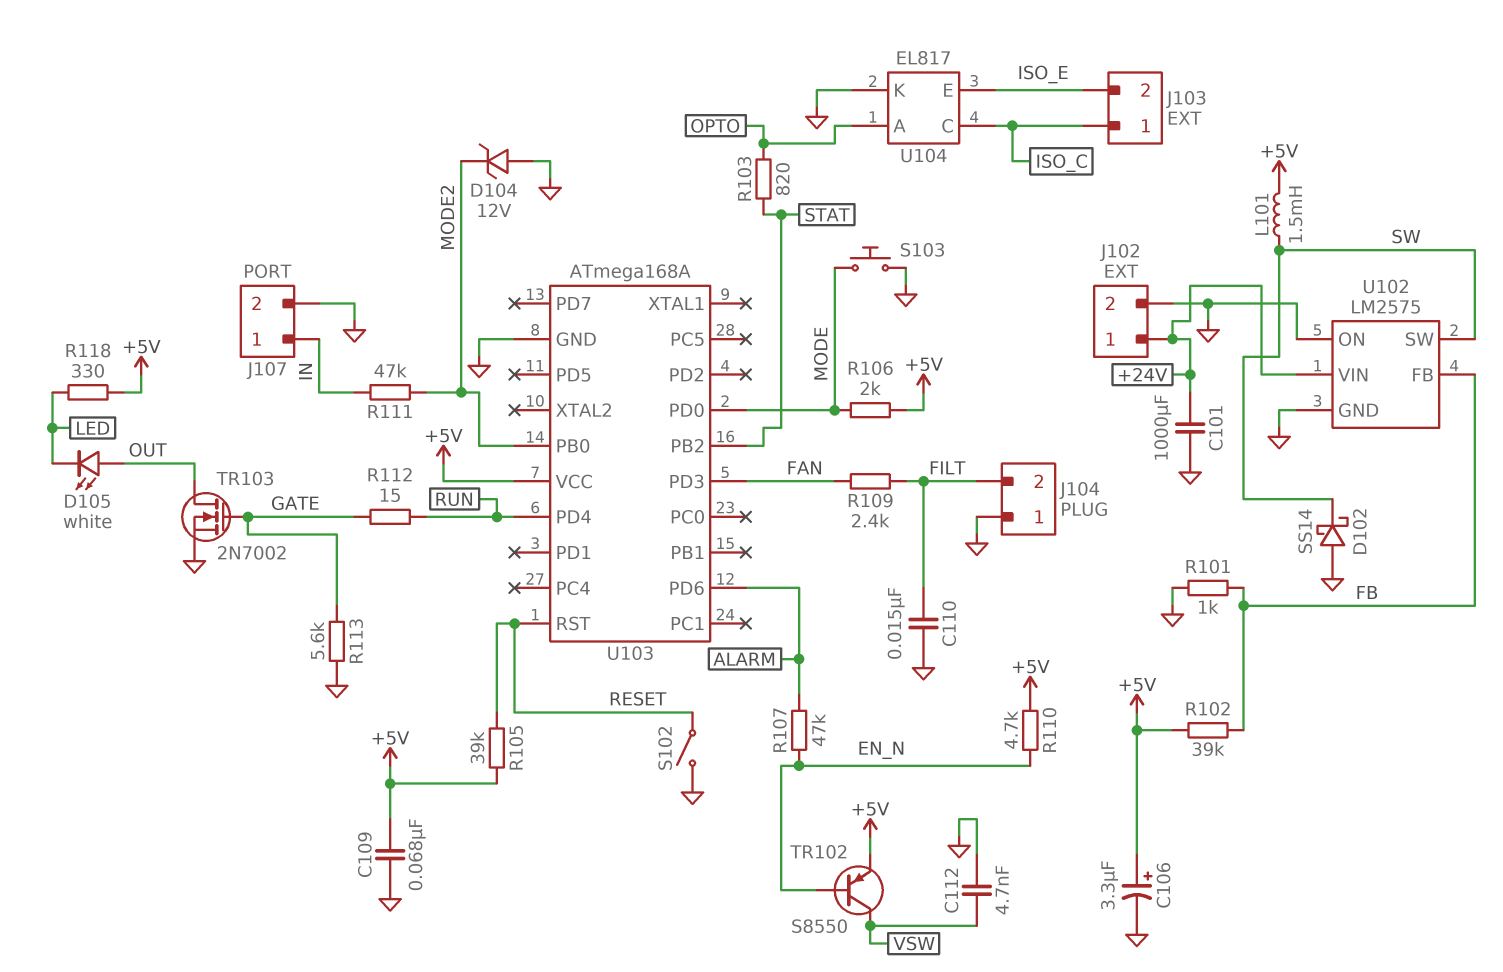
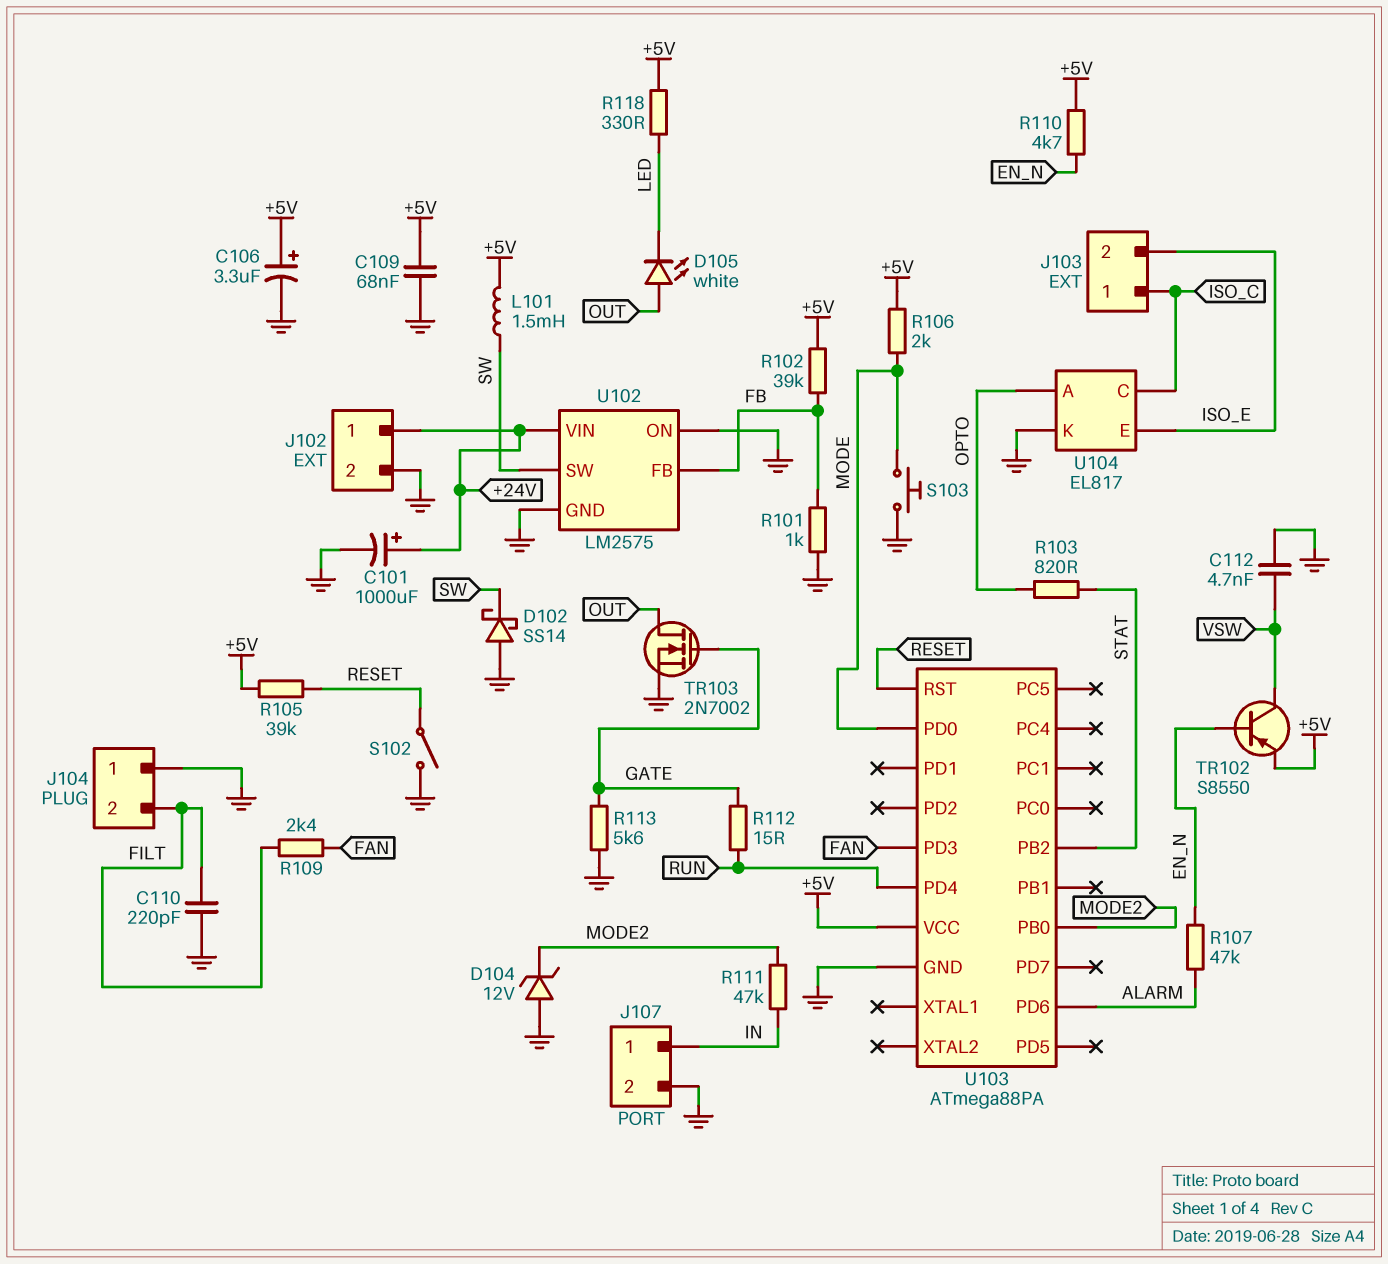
C101: 1000uF (+24V, GND) -> 1000uF (plus +24V, minus GND)
C110: 15nF (FILT, GND) -> 220pF (FILT, GND)
U103: ATmega168A -> ATmega88PA

